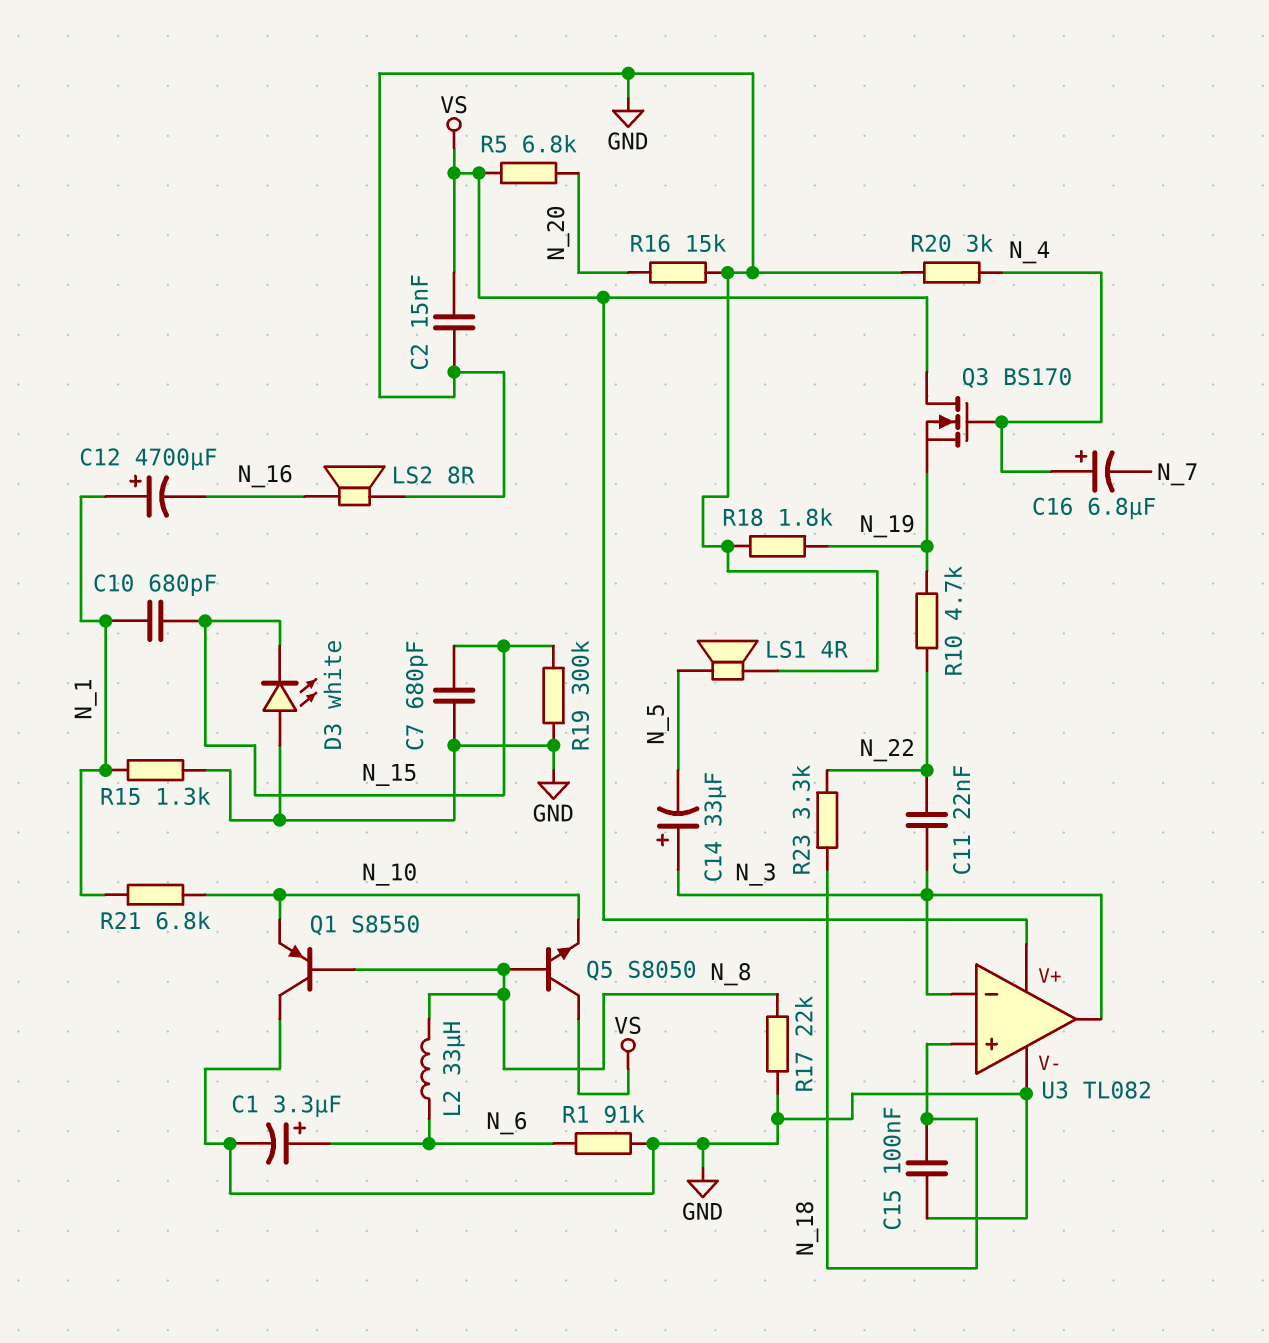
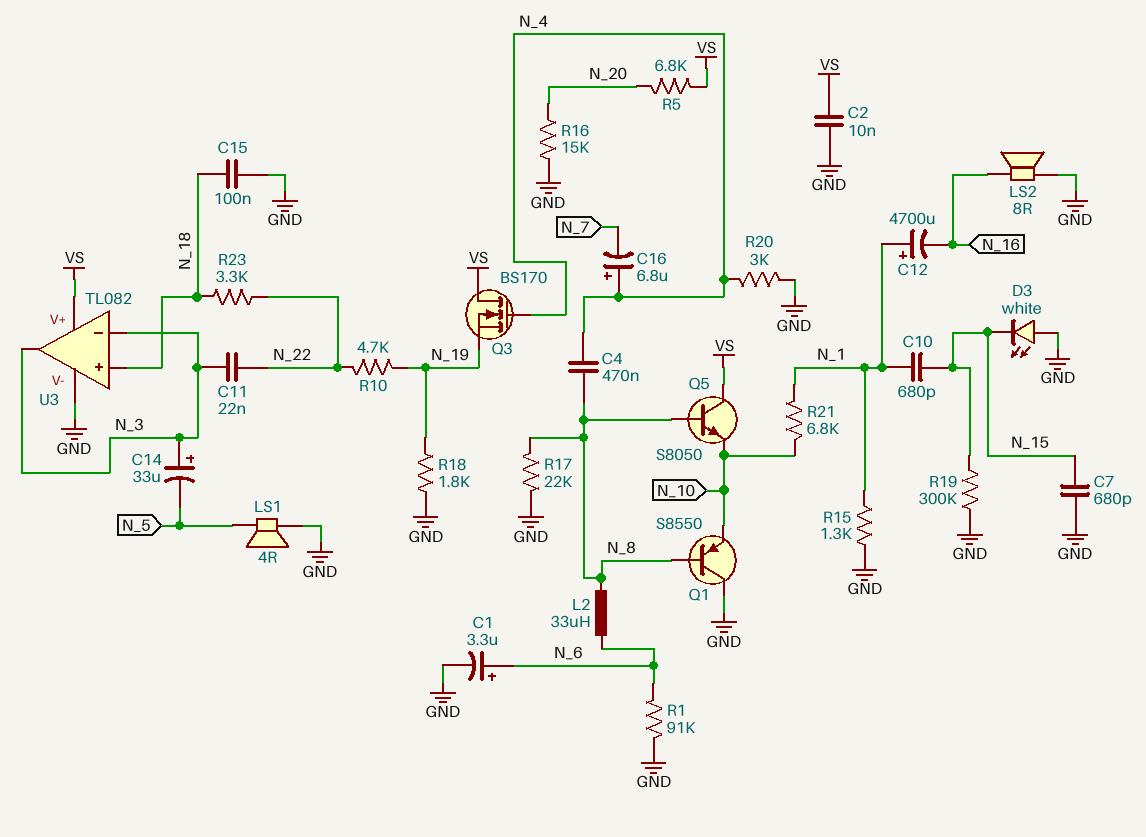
C2: 15nF (GND, VS) -> 10nF (GND, VS)
C4: none -> 470nF (N_4, N_8)

